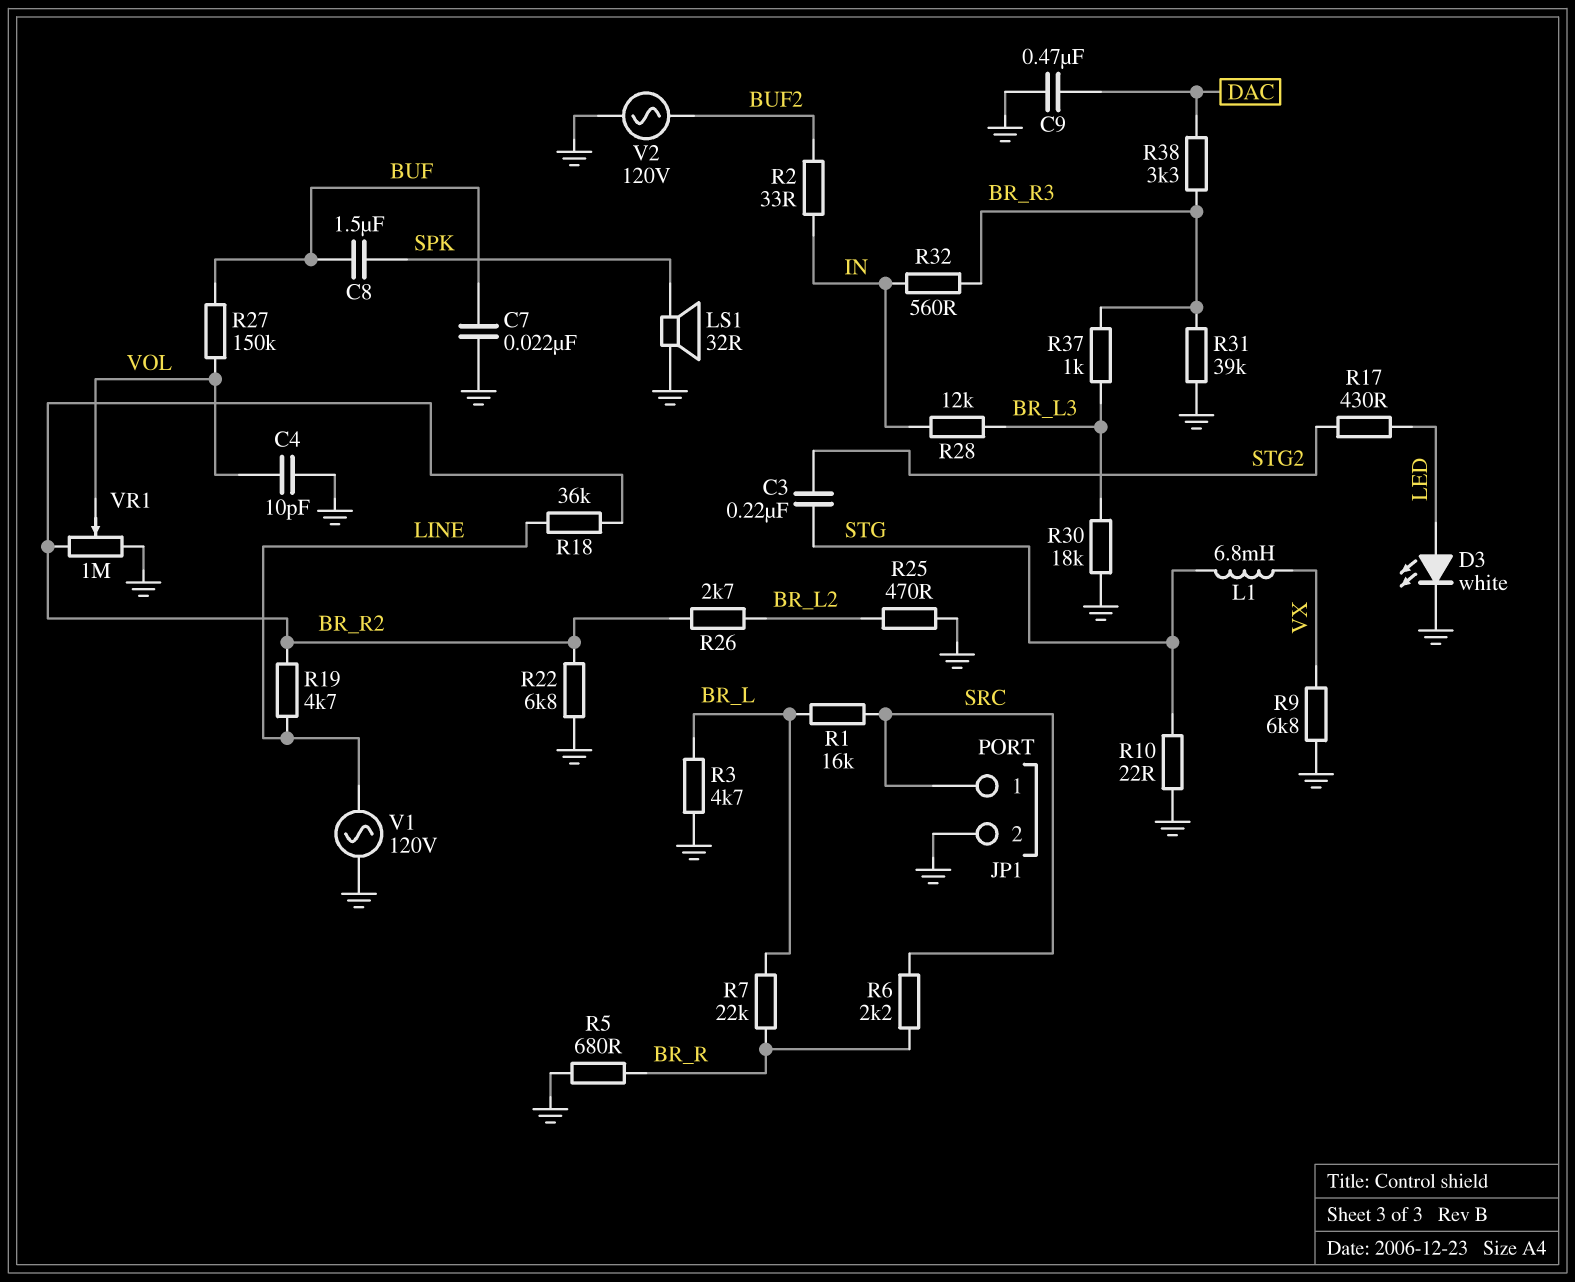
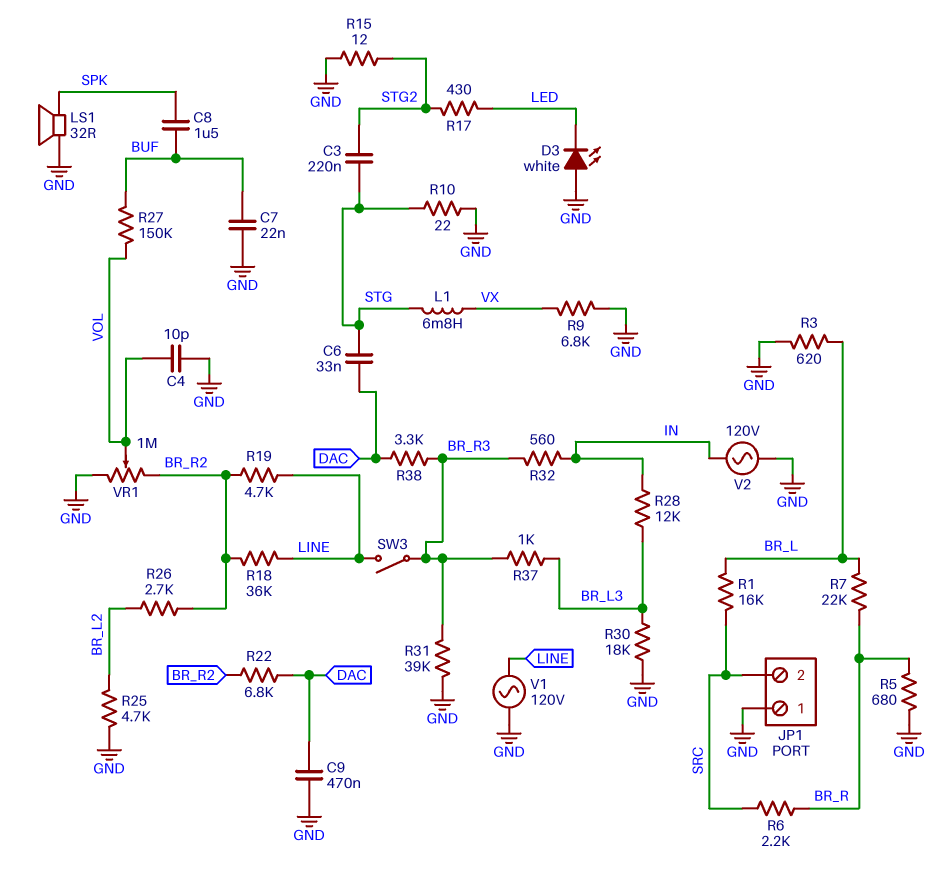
C6: none -> 33nF (DAC, STG)
D3: LED white (A LED, K GND) -> LED white (A GND, K LED)
JP1 pin 1: SRC -> GND
JP1 pin 2: GND -> SRC
R2: 33 (BUF2, IN) -> none
R3: 4.7k (BR_L, GND) -> 620 (BR_L, GND)
R15: none -> 12 (GND, STG2)
R22: 6.8k (BR_R2, GND) -> 6.8k (BR_R2, DAC)
R25: 470 (BR_L2, GND) -> 4.7k (BR_L2, GND)
SW3: none -> switch (BR_R3, LINE)
V2: AC 120V (BUF2, GND) -> AC 120V (GND, IN)

